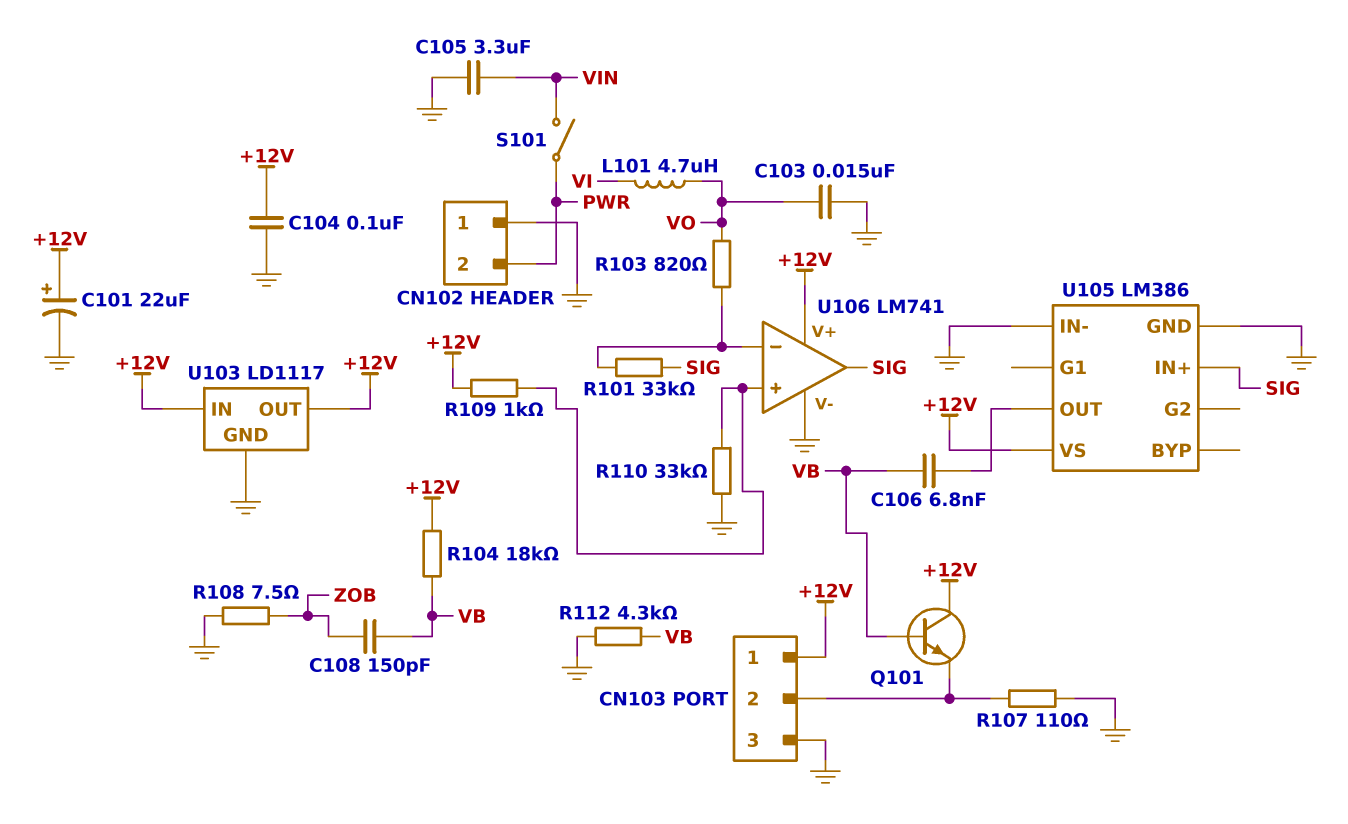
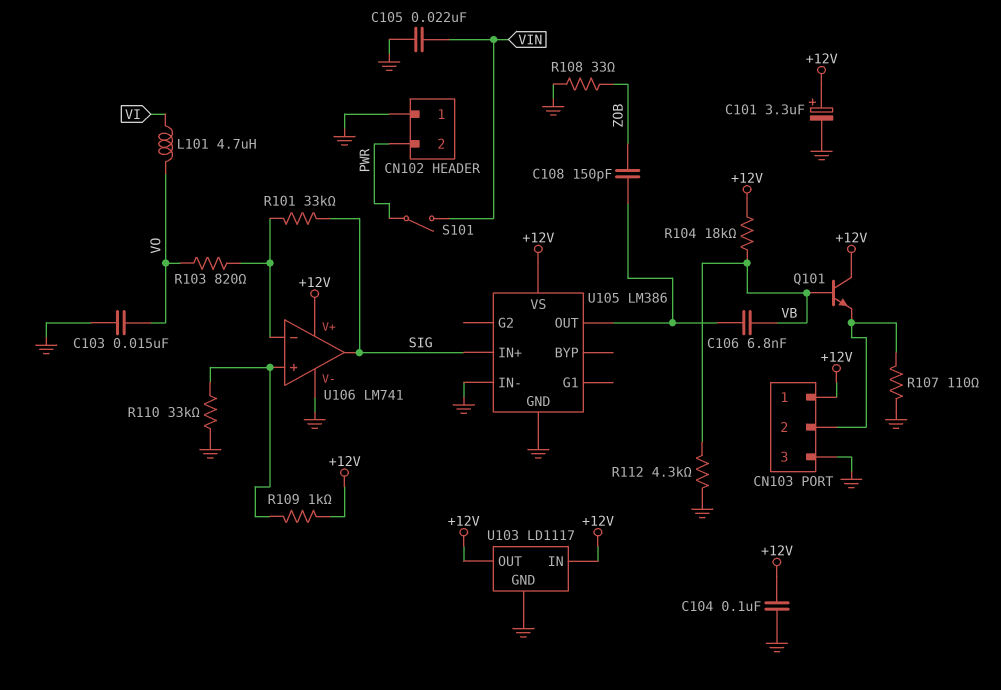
C101: 22uF (plus +12V, minus GND) -> 3.3uF (plus +12V, minus GND)
C105: 3.3uF (GND, VIN) -> 22nF (GND, VIN)
C108: 150pF (VB, ZOB) -> 150pF (U105/OUT, ZOB)
R108: 7.5 (GND, ZOB) -> 33 (GND, ZOB)

